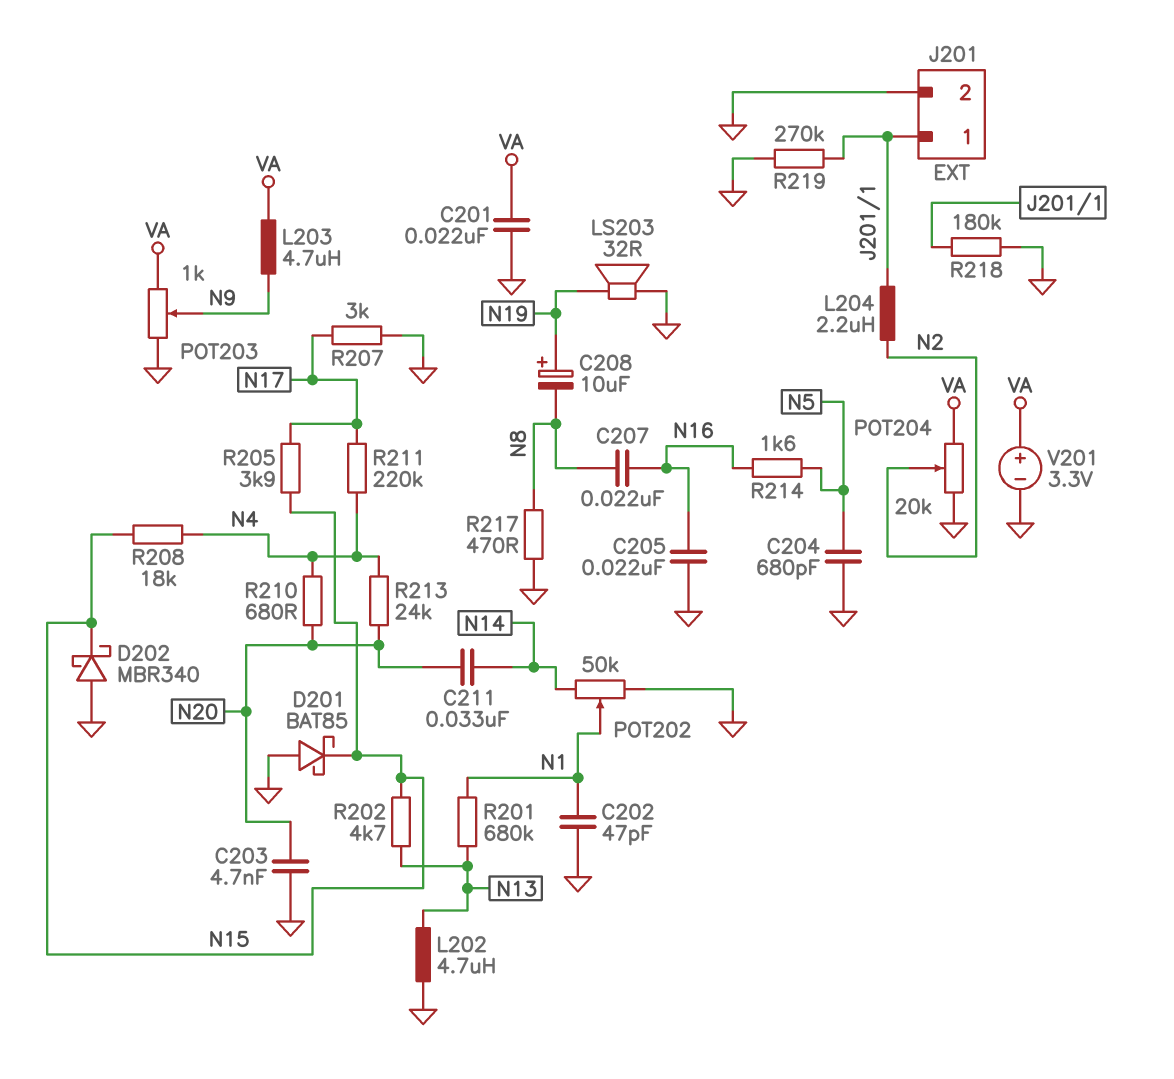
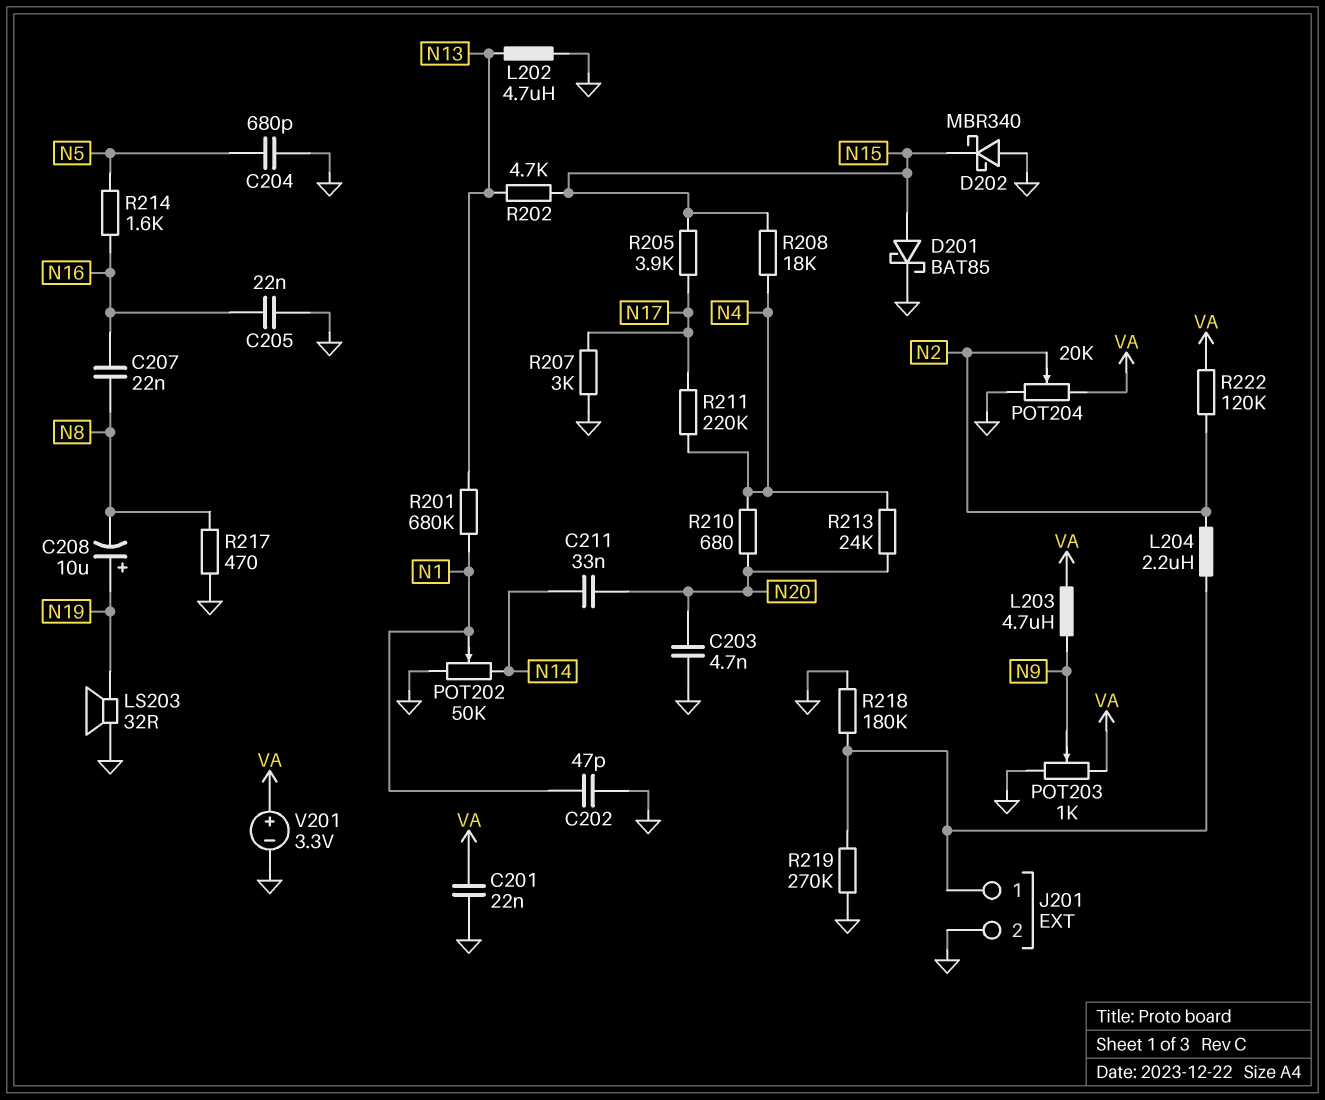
D201: schottky BAT85 (A GND, K N15) -> schottky BAT85 (A N15, K GND)
R222: none -> 120k (N2, VA)

